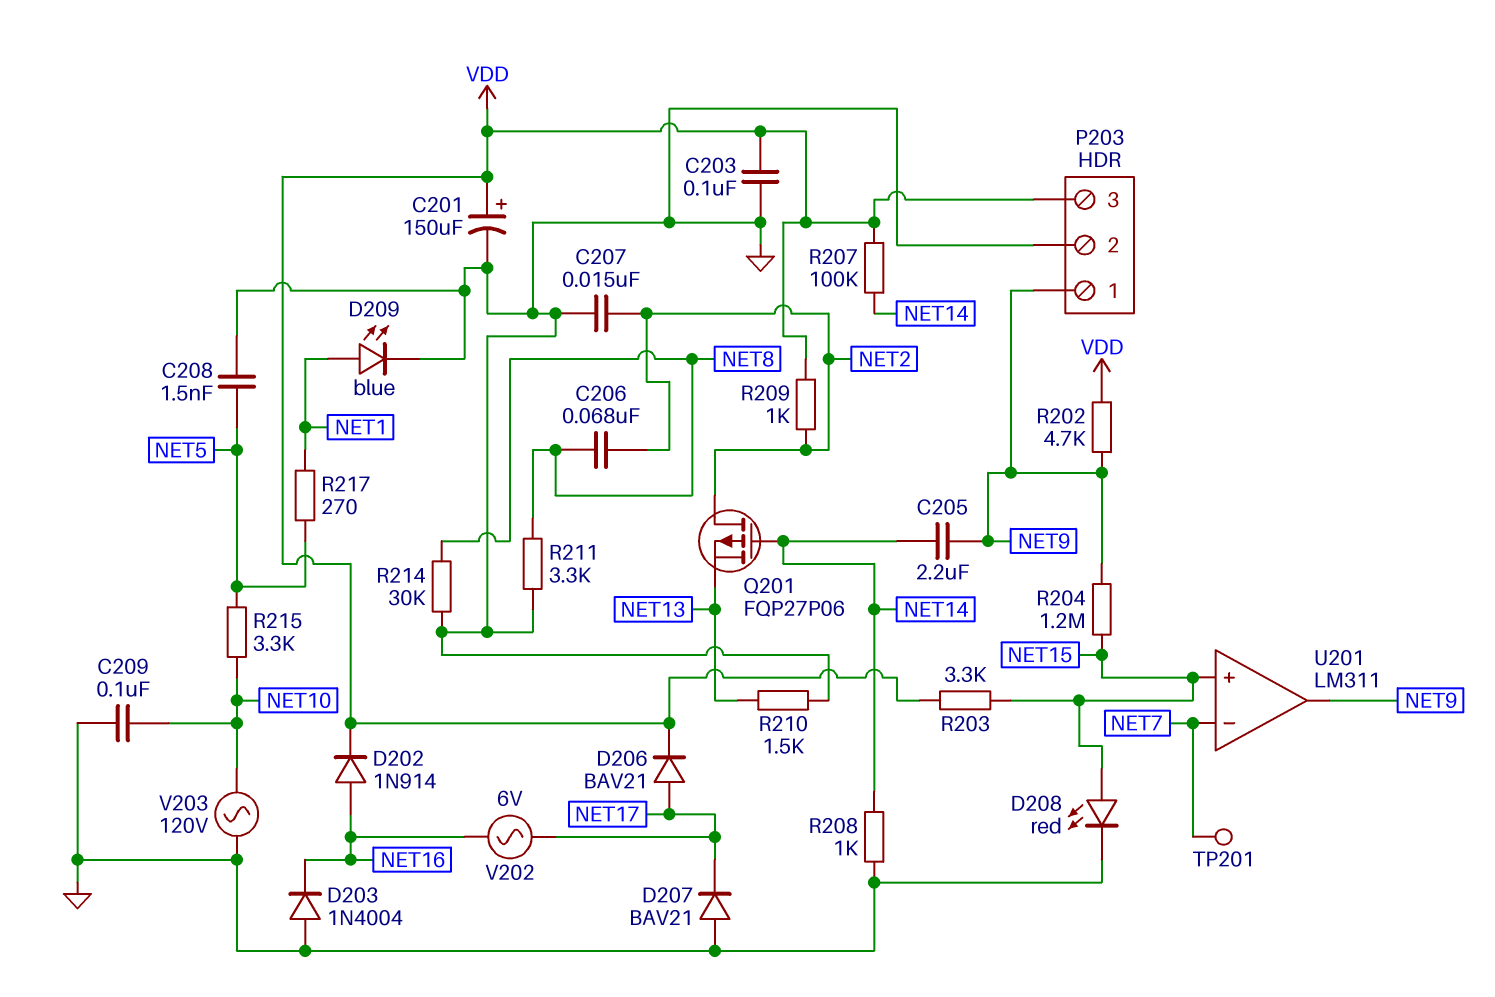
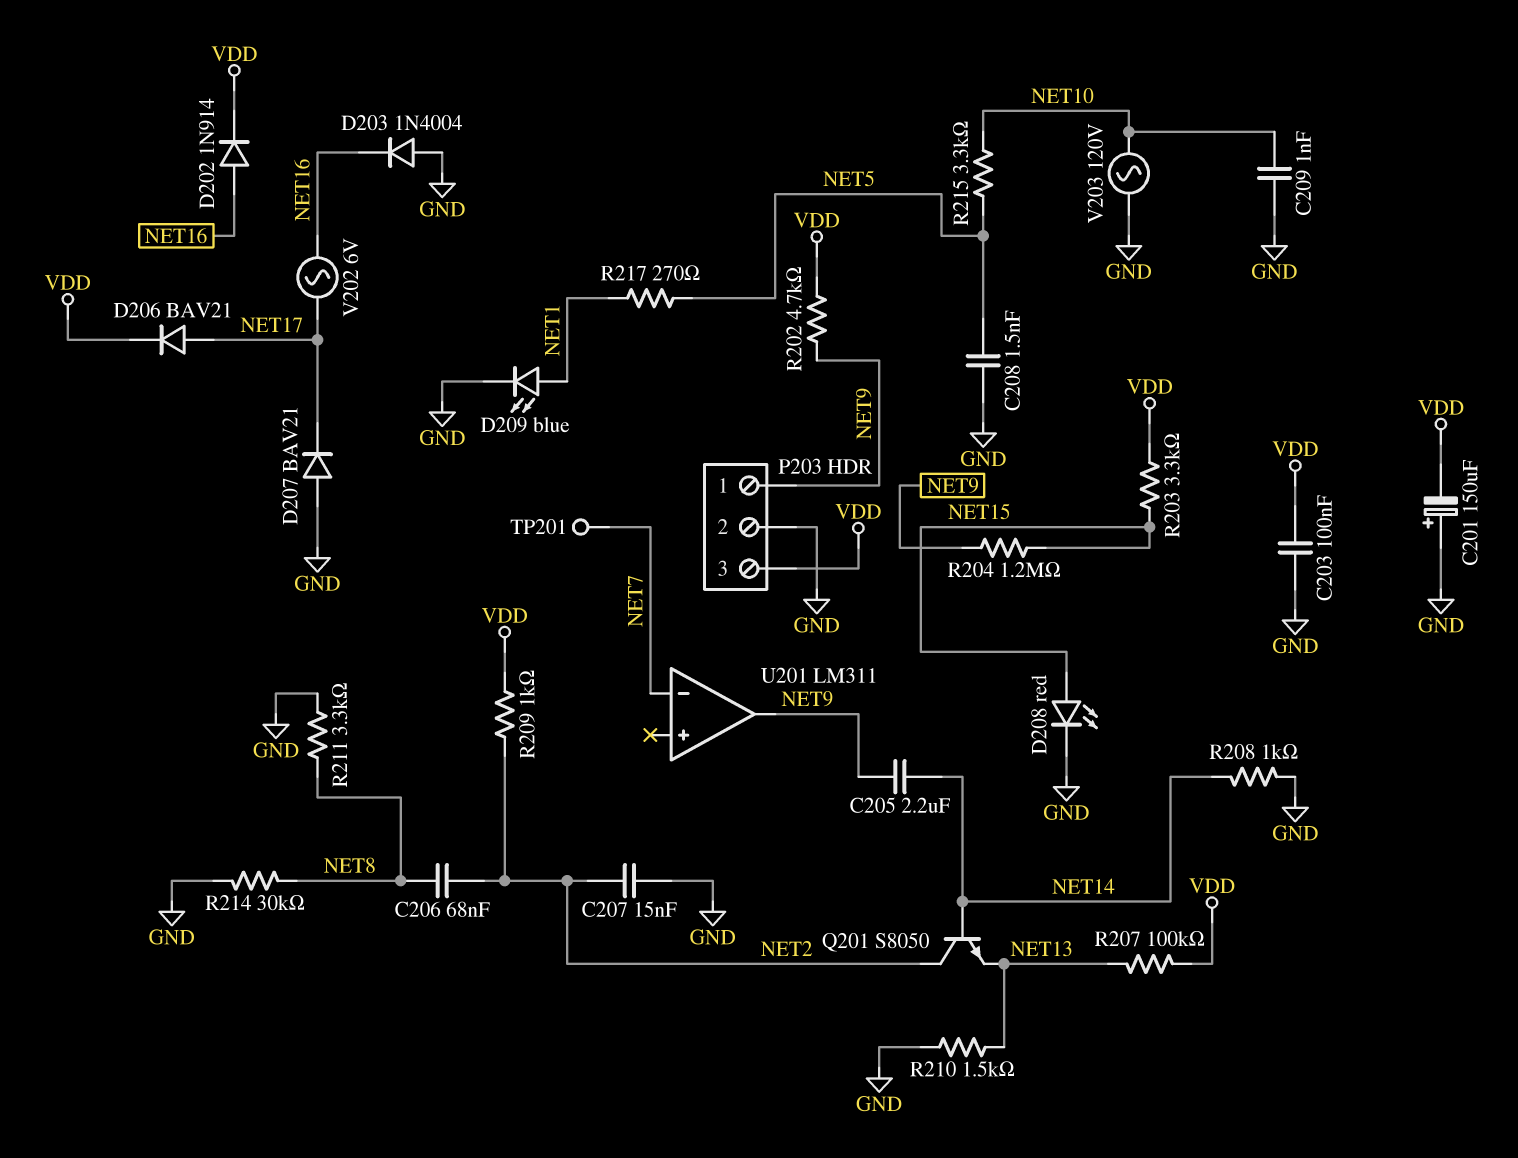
C201: 150uF (plus VDD, minus GND) -> 150uF (plus GND, minus VDD)
C209: 100nF (GND, NET10) -> 1nF (GND, NET10)
Q201: PMOS FQP27P06 (G NET14, D NET2, S NET13) -> NPN S8050 (B NET14, C NET2, E NET13)
R207: 100k (NET14, VDD) -> 100k (NET13, VDD)
U201 pin in+: NET15 -> none

